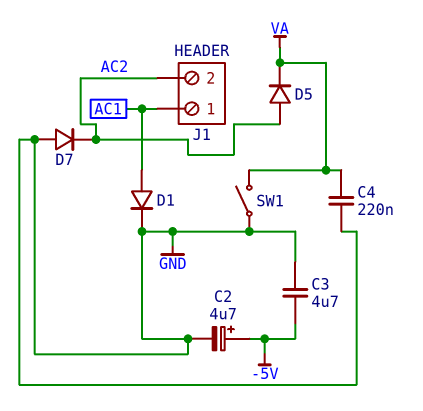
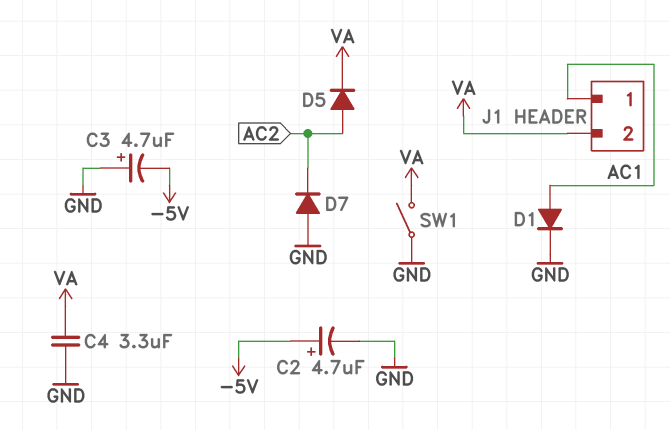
C3: 4.7uF (-5V, GND) -> 4.7uF (plus GND, minus -5V)
C4: 220nF (GND, VA) -> 3.3uF (GND, VA)
J1 pin 2: AC2 -> VA

